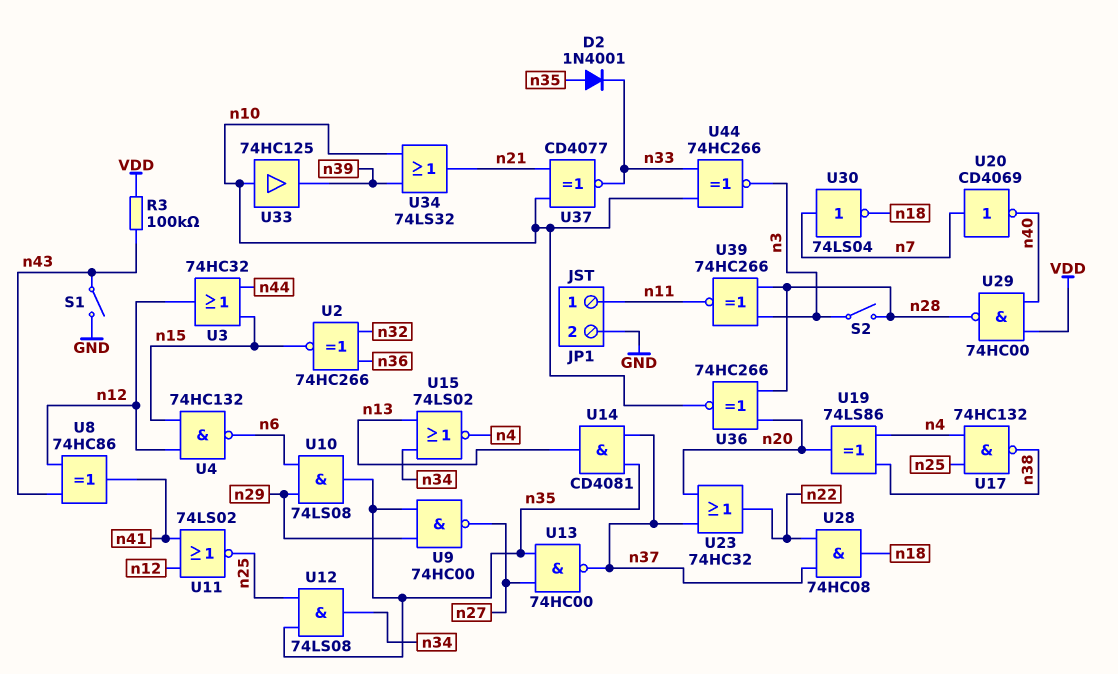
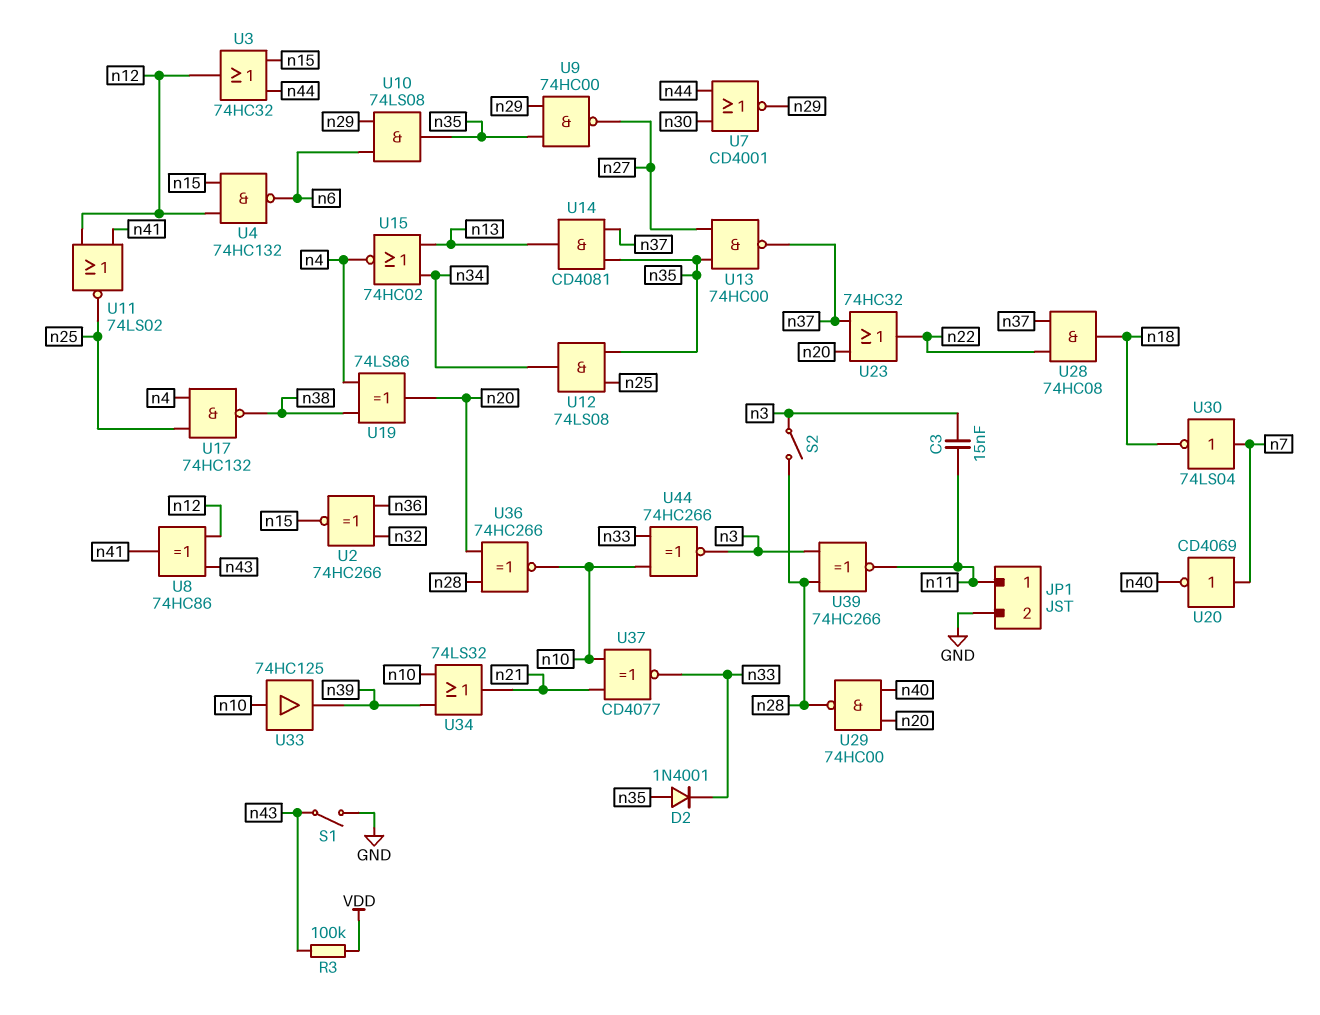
C3: none -> 15nF (n3, n11)
U7: none -> NOR CD4001 (in n30, in n44, out n29)
U15: NOR 74LS02 (in n13, in n34, out n4) -> NOR 74HC02 (in n13, in n34, out n4)
U29: NAND 74HC00 (in VDD, in n40, out n28) -> NAND 74HC00 (in n20, in n40, out n28)

